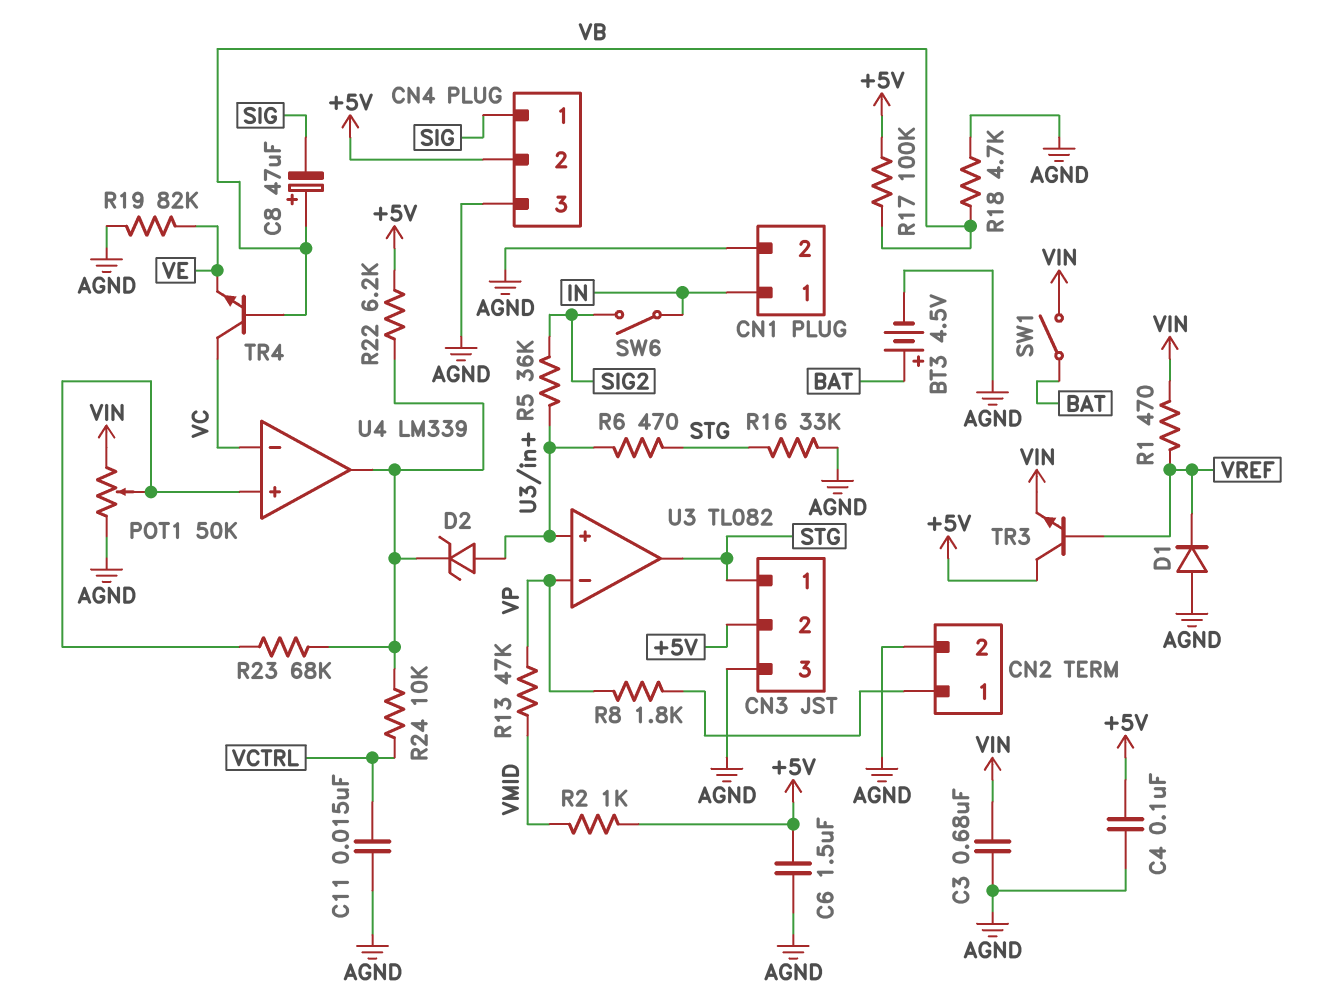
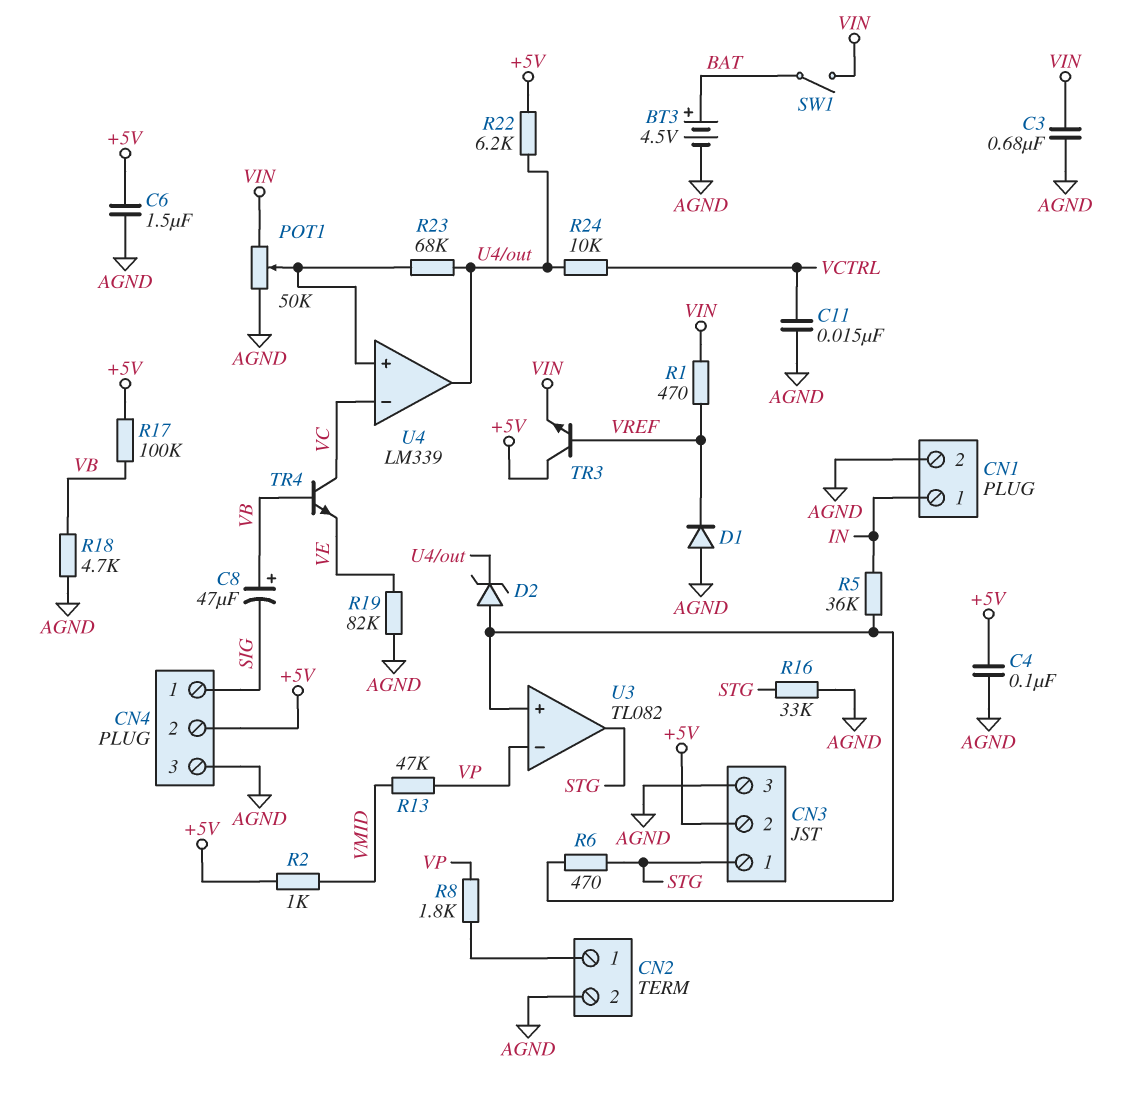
R5: 36k (SIG2, U3/in+) -> 36k (IN, U3/in+)
SW6: switch (IN, SIG2) -> none

